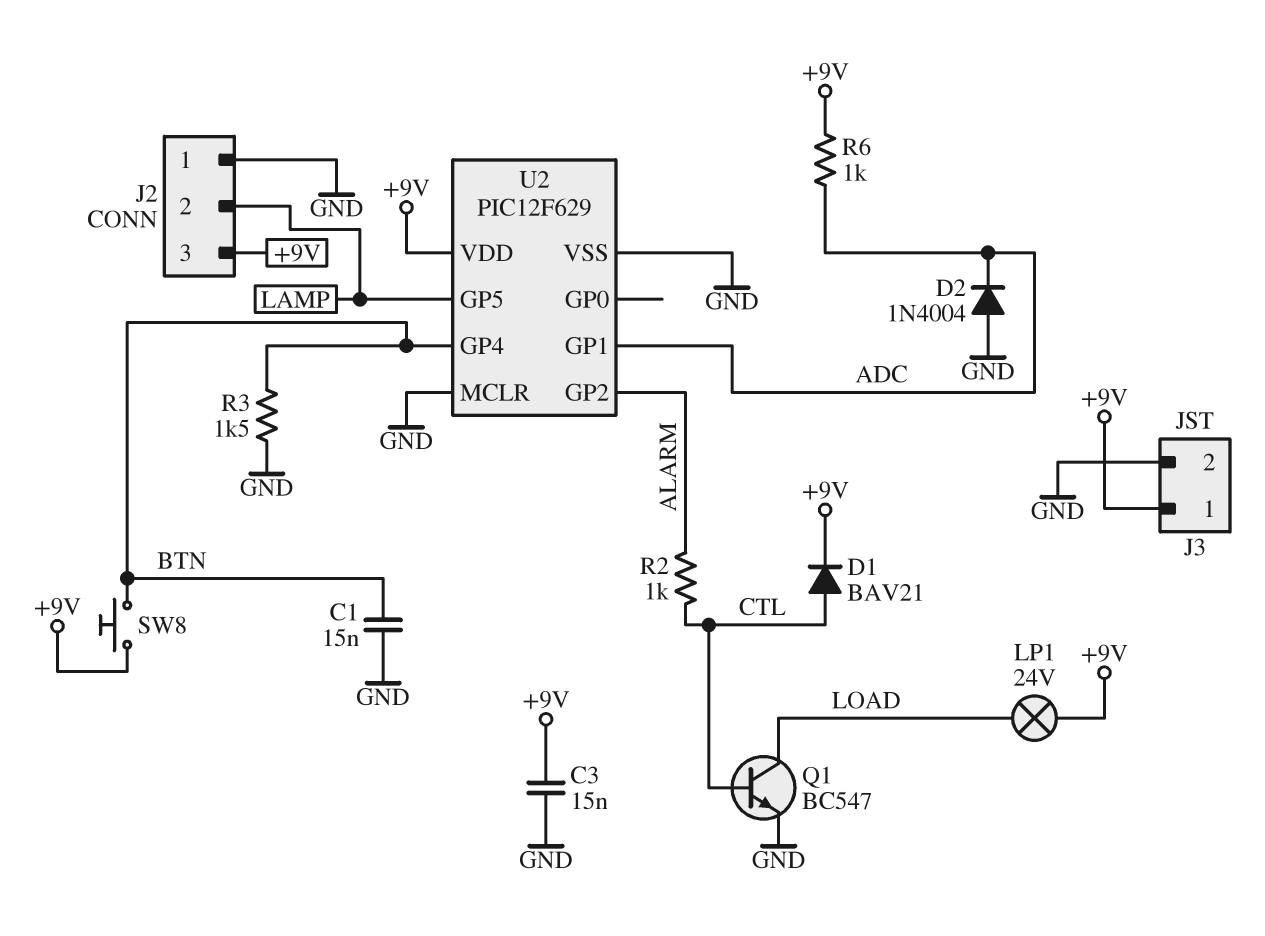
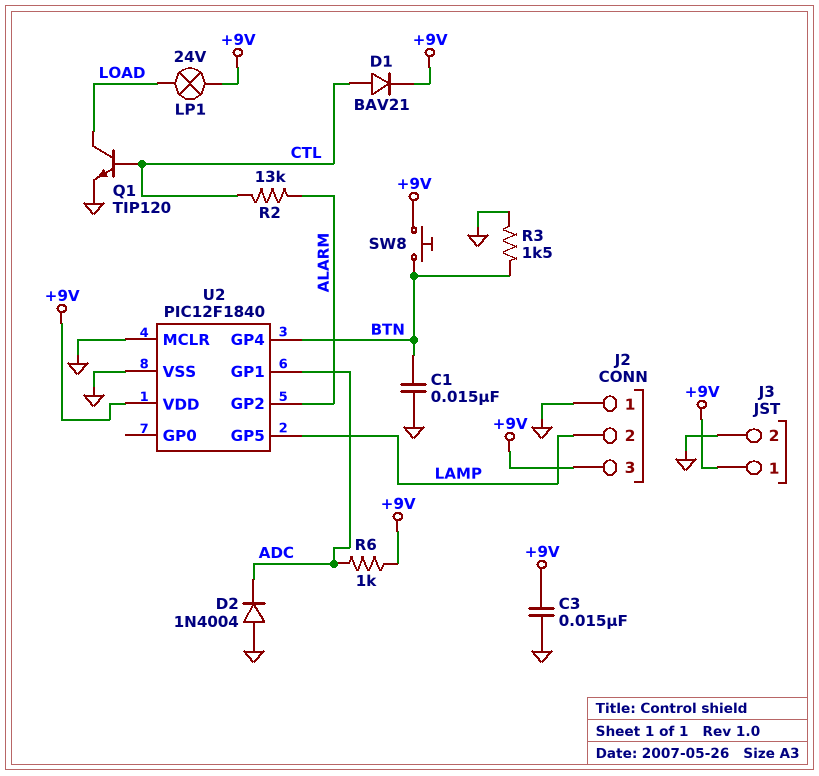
Q1: NPN BC547 (B CTL, C LOAD, E GND) -> NPN TIP120 (B CTL, C LOAD, E GND)
R2: 1k (ALARM, CTL) -> 13k (ALARM, CTL)
U2: PIC12F629 -> PIC12F1840

